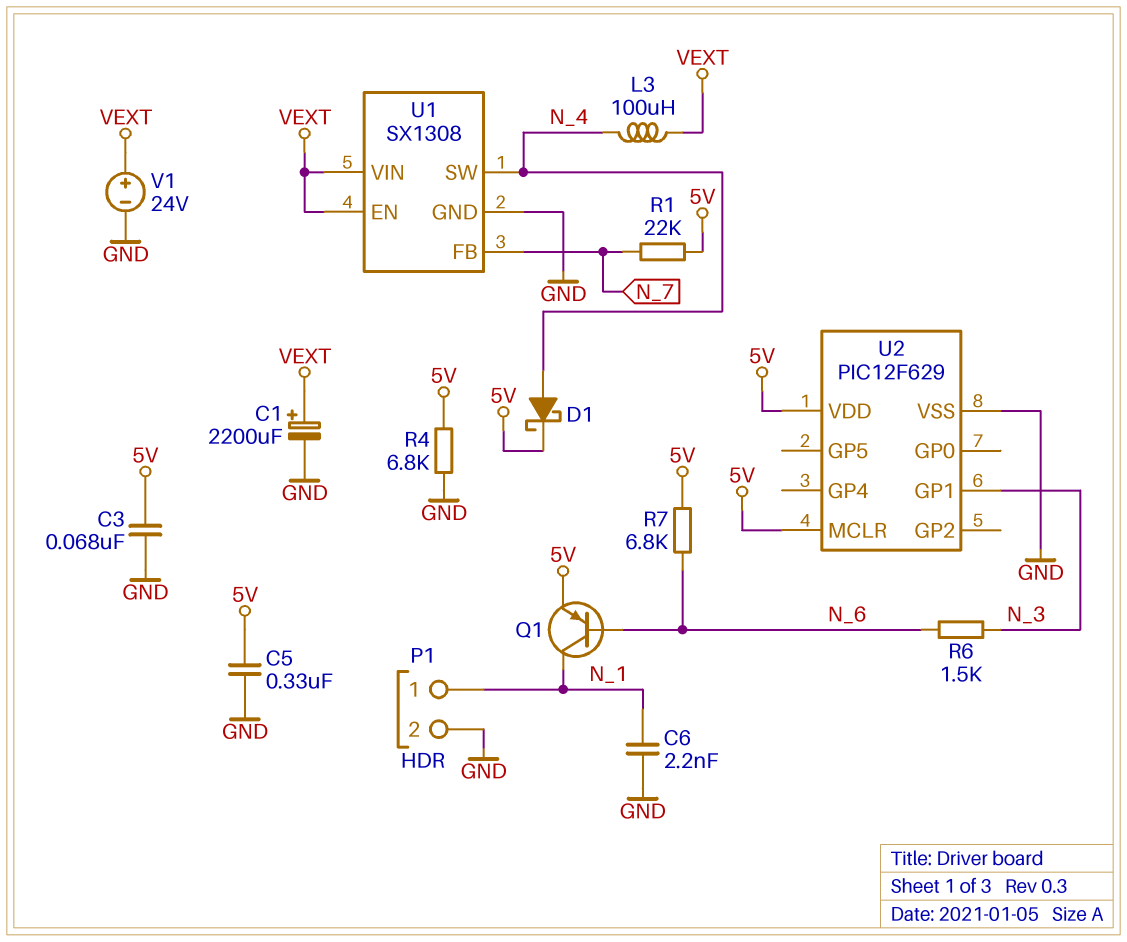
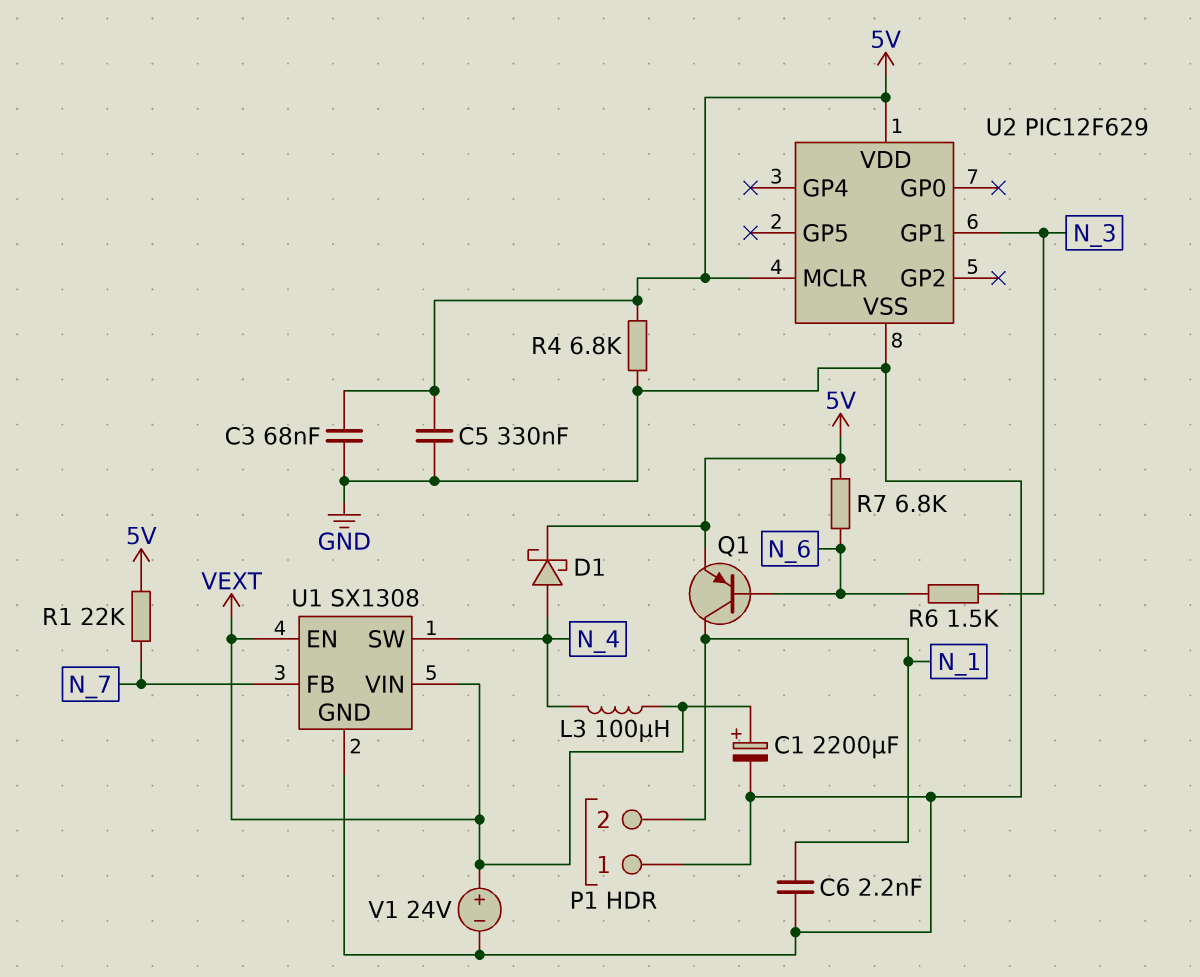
P1 pin 1: N_1 -> GND
P1 pin 2: GND -> N_1

